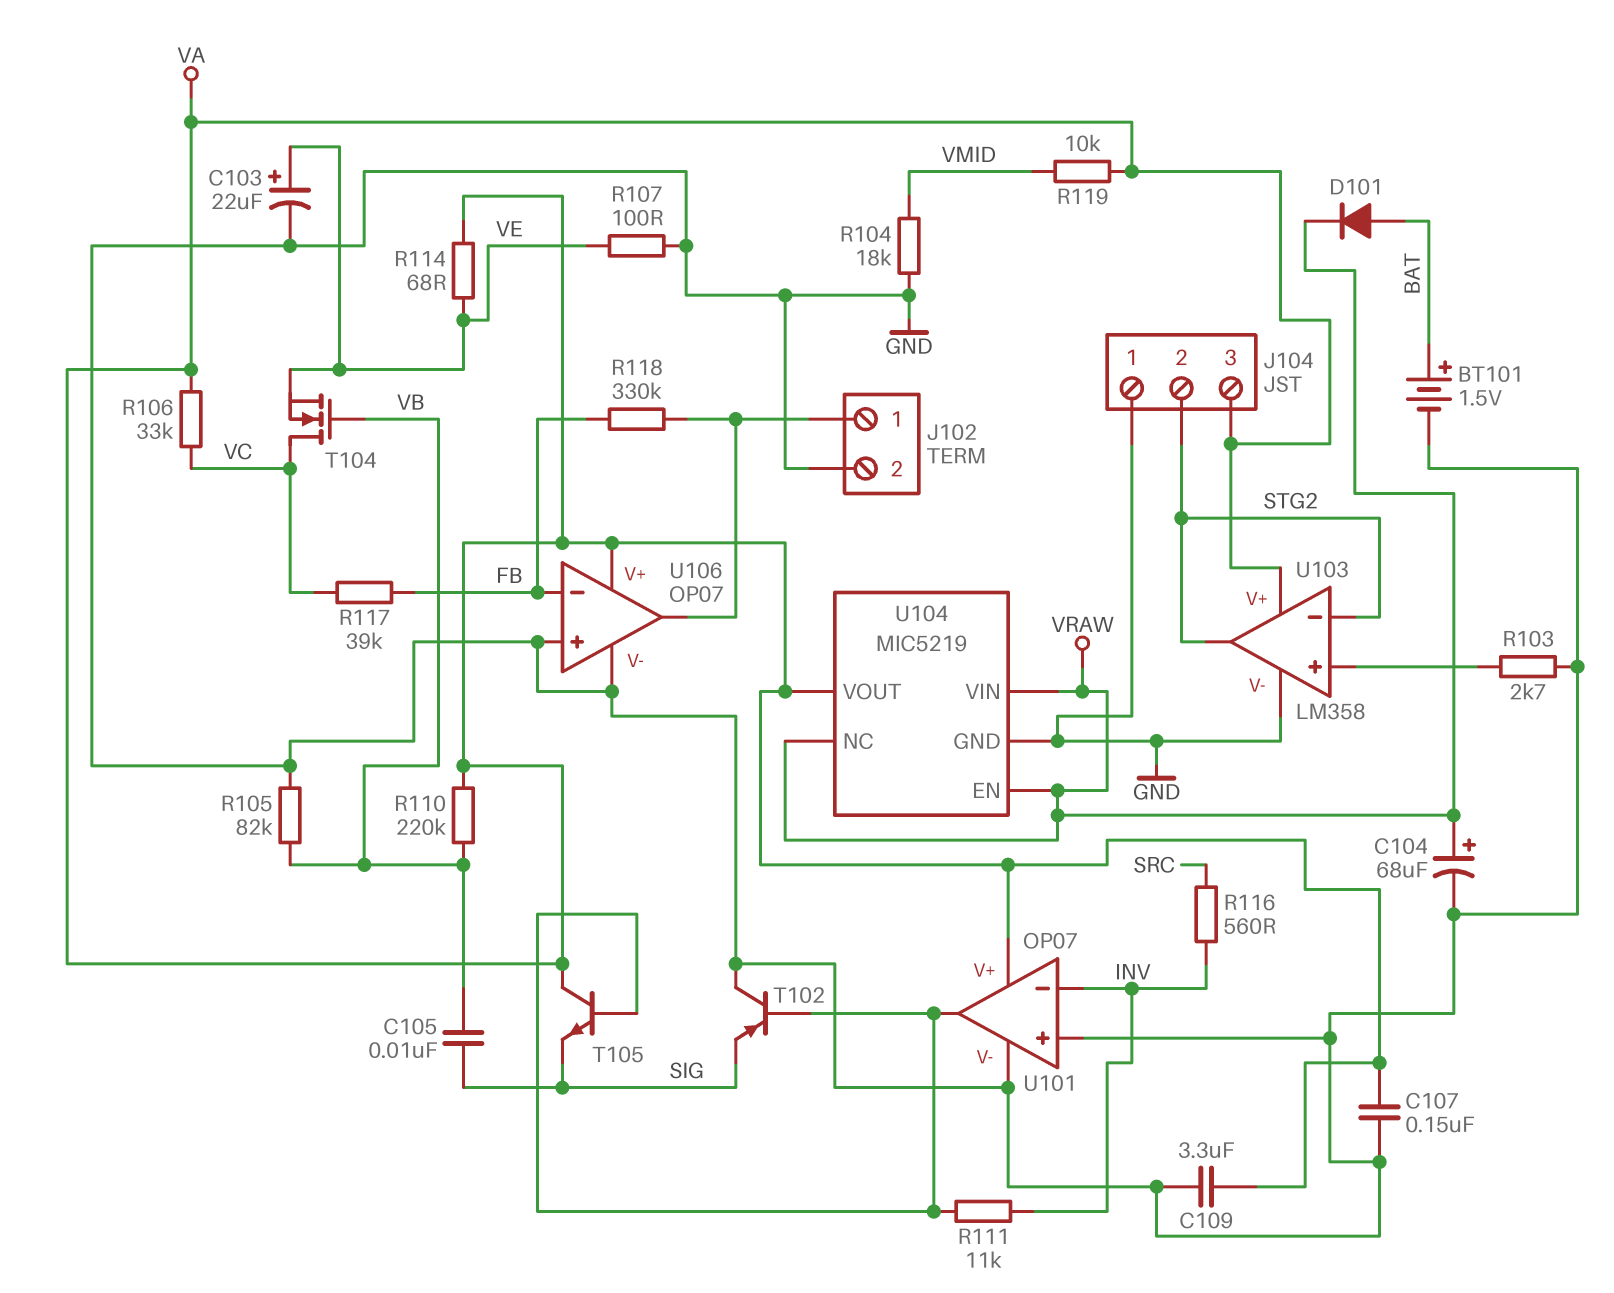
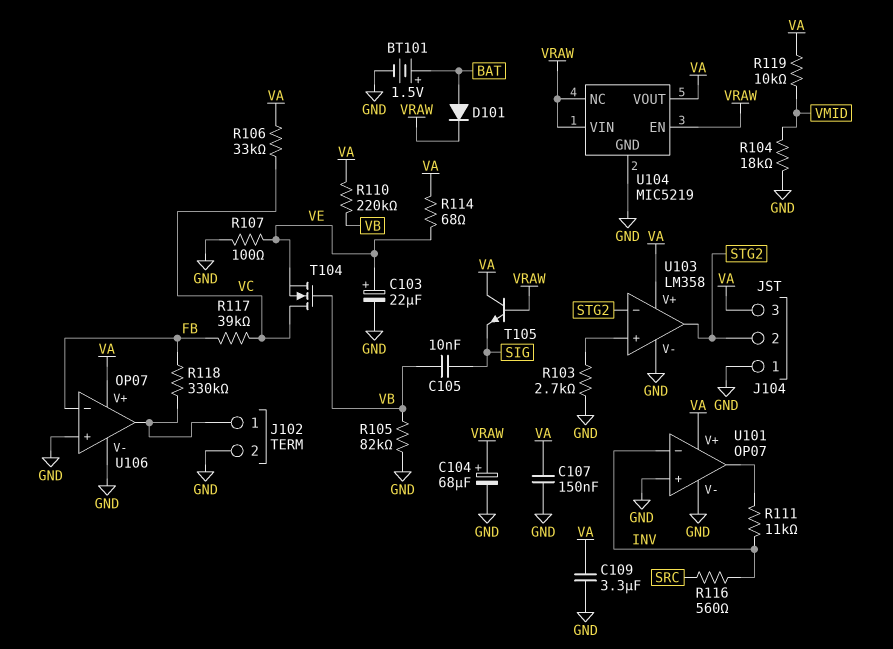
T102: PNP (B U101/out, C GND, E SIG) -> none
T105: NPN (B U101/out, C VA, E SIG) -> NPN (B VRAW, C VA, E SIG)

